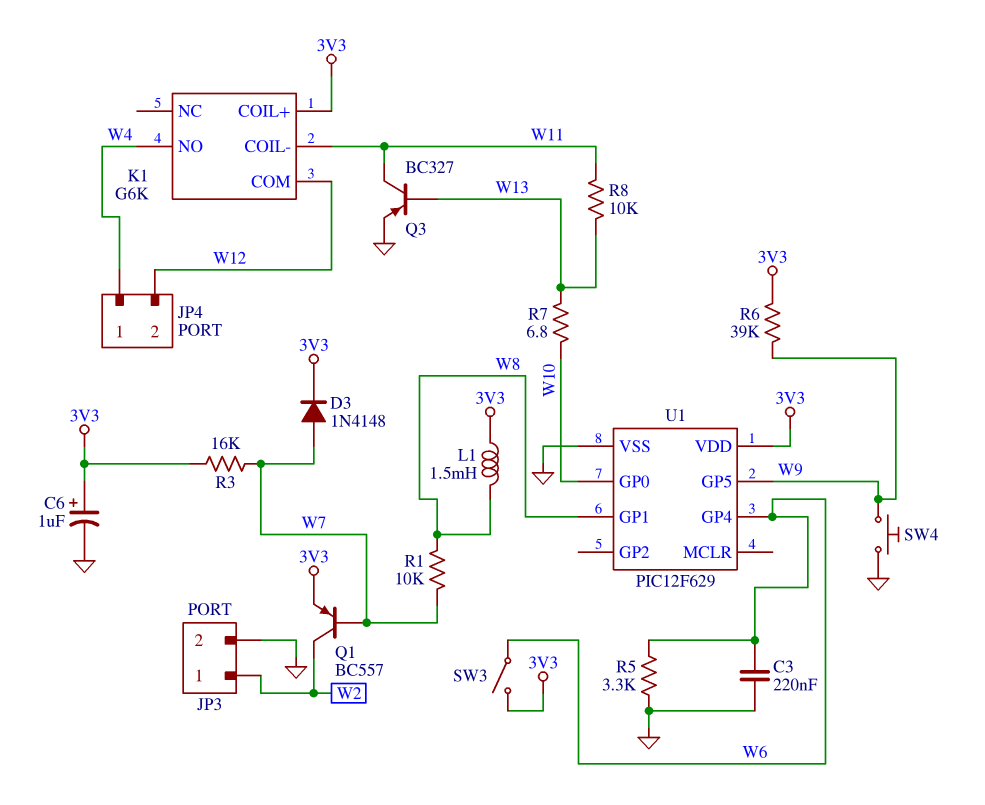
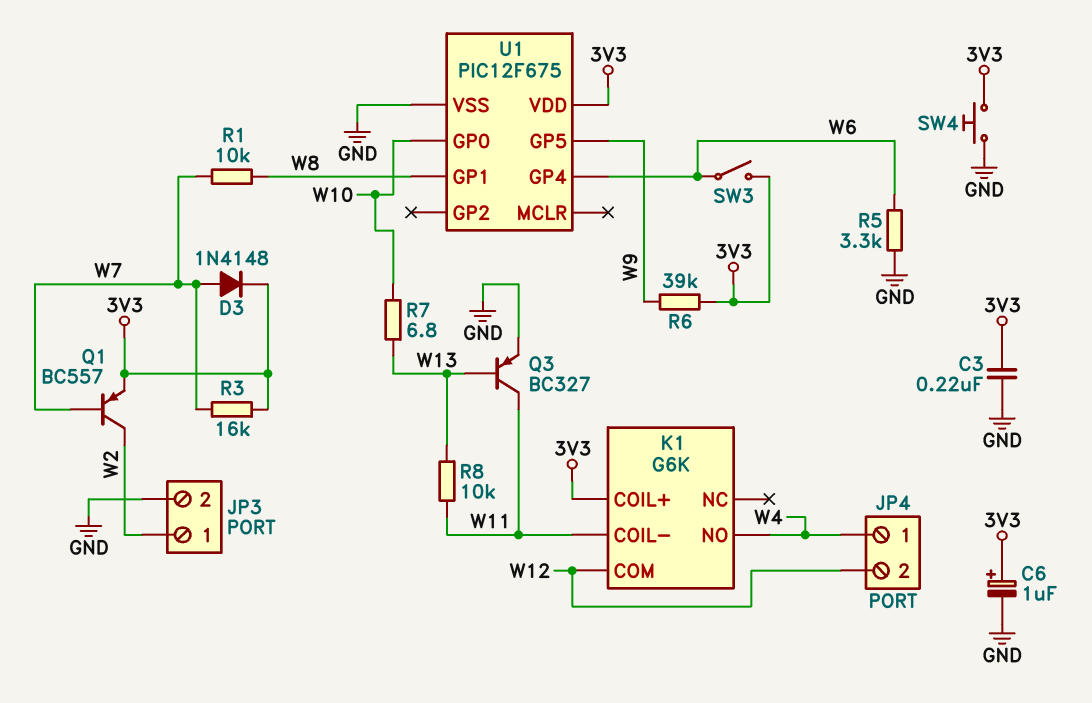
C3: 220nF (GND, W6) -> 220nF (3V3, GND)
L1: 1.5mH (3V3, W8) -> none
SW4: button (GND, W9) -> button (3V3, GND)
U1: PIC12F629 -> PIC12F675

